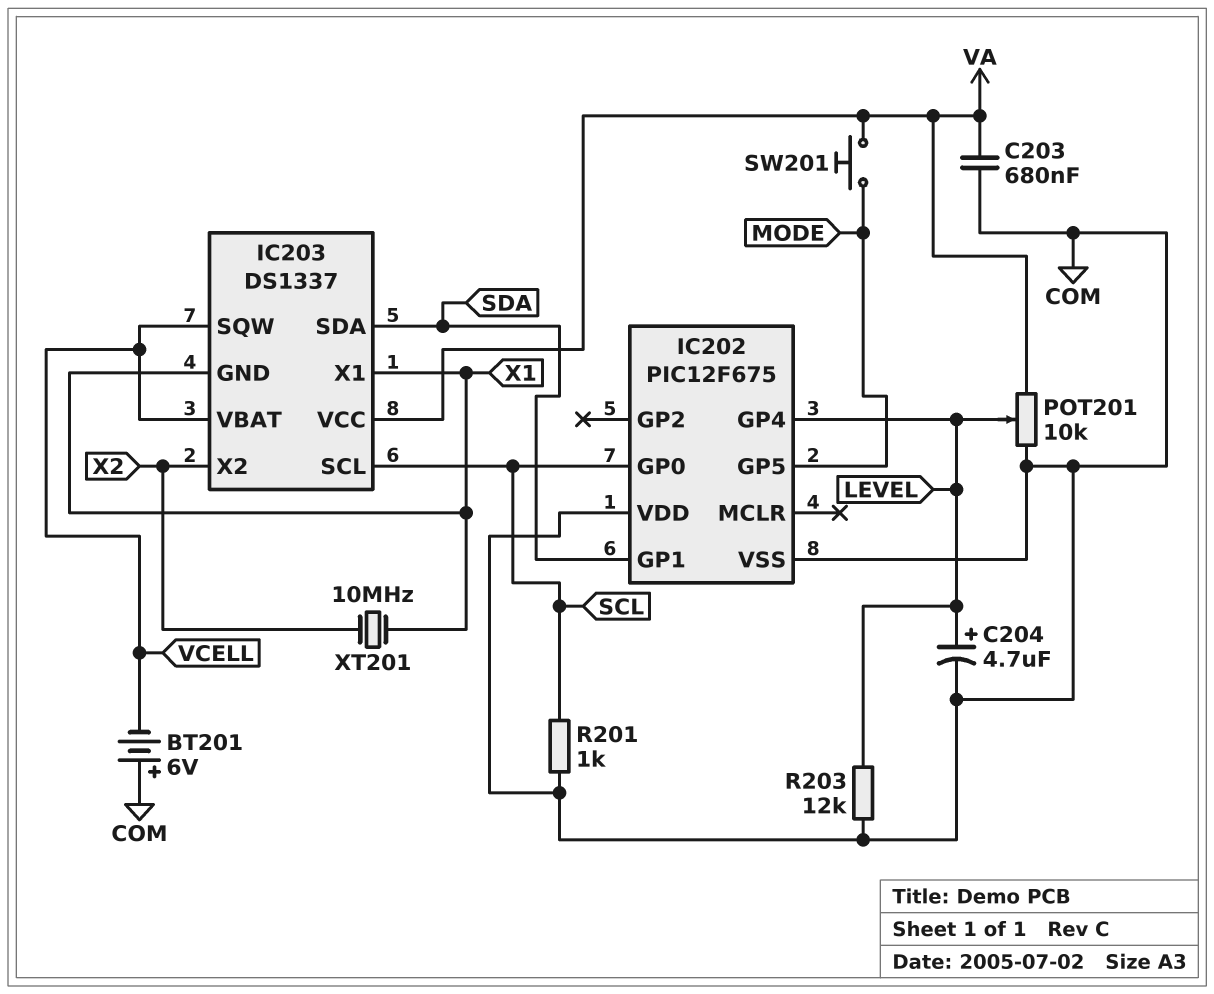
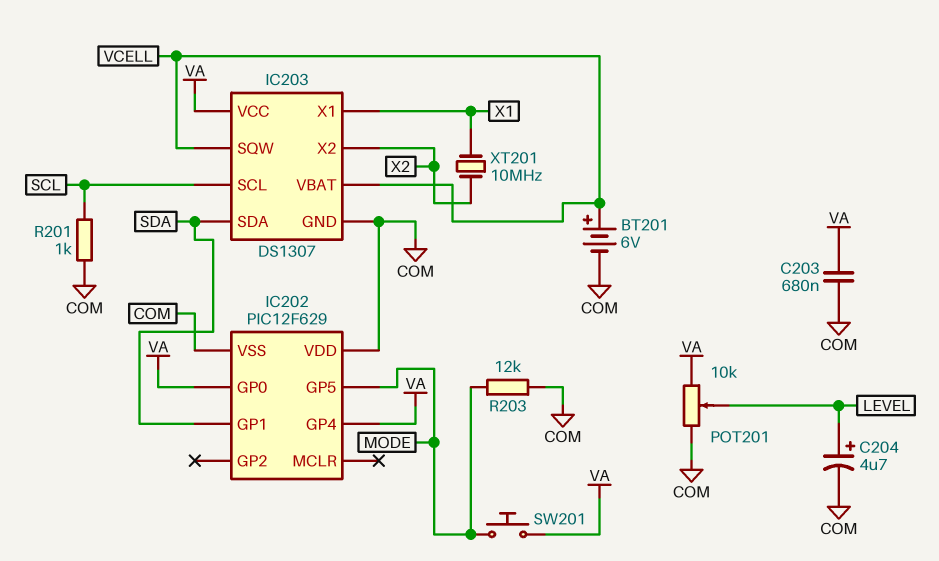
BT201: 6V (plus COM, minus VCELL) -> 6V (plus VCELL, minus COM)
IC202: PIC12F675 -> PIC12F629
IC202 pin GP0: SCL -> VA
IC202 pin GP4: LEVEL -> VA
IC203: DS1337 -> DS1307
IC203 pin GND: X1 -> COM
R203: 12k (COM, LEVEL) -> 12k (COM, MODE)

